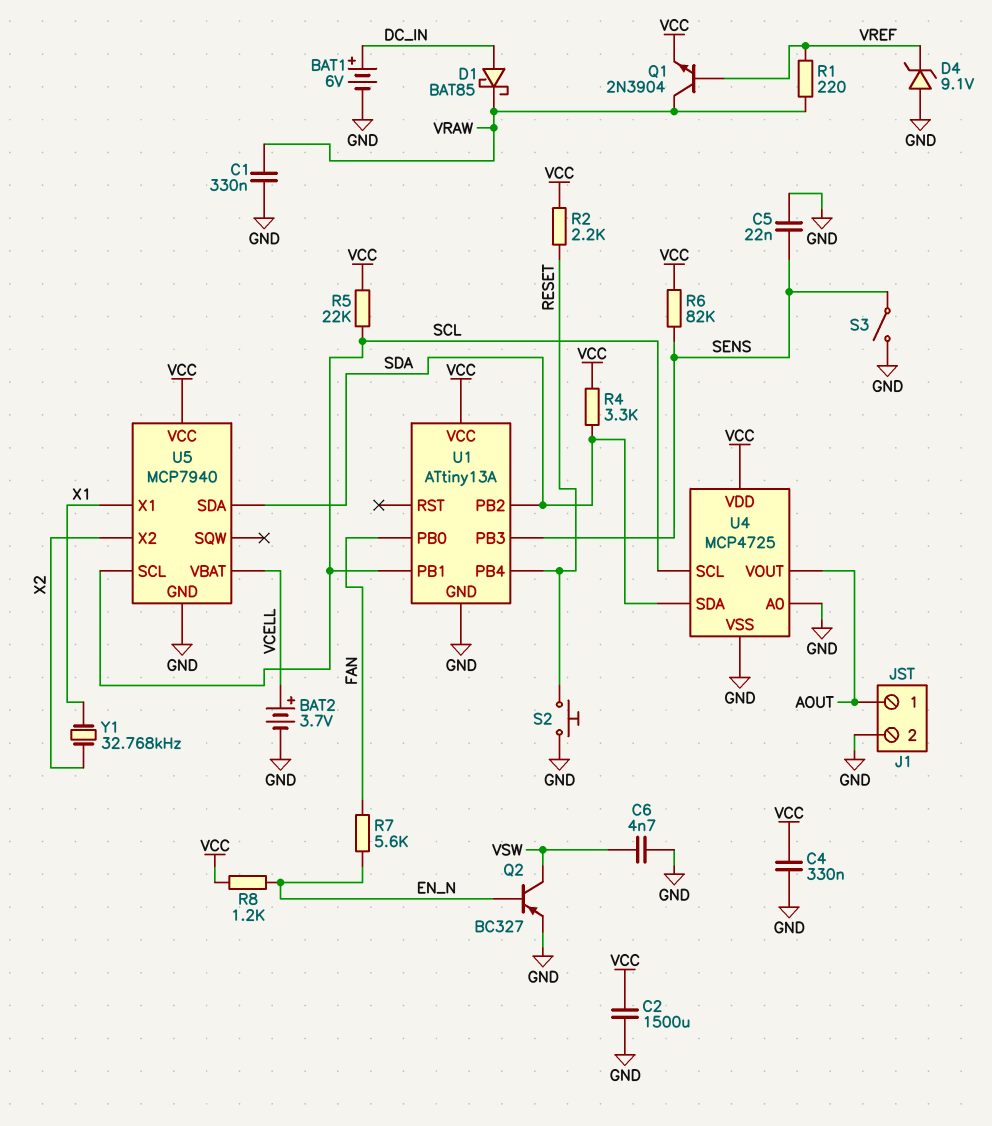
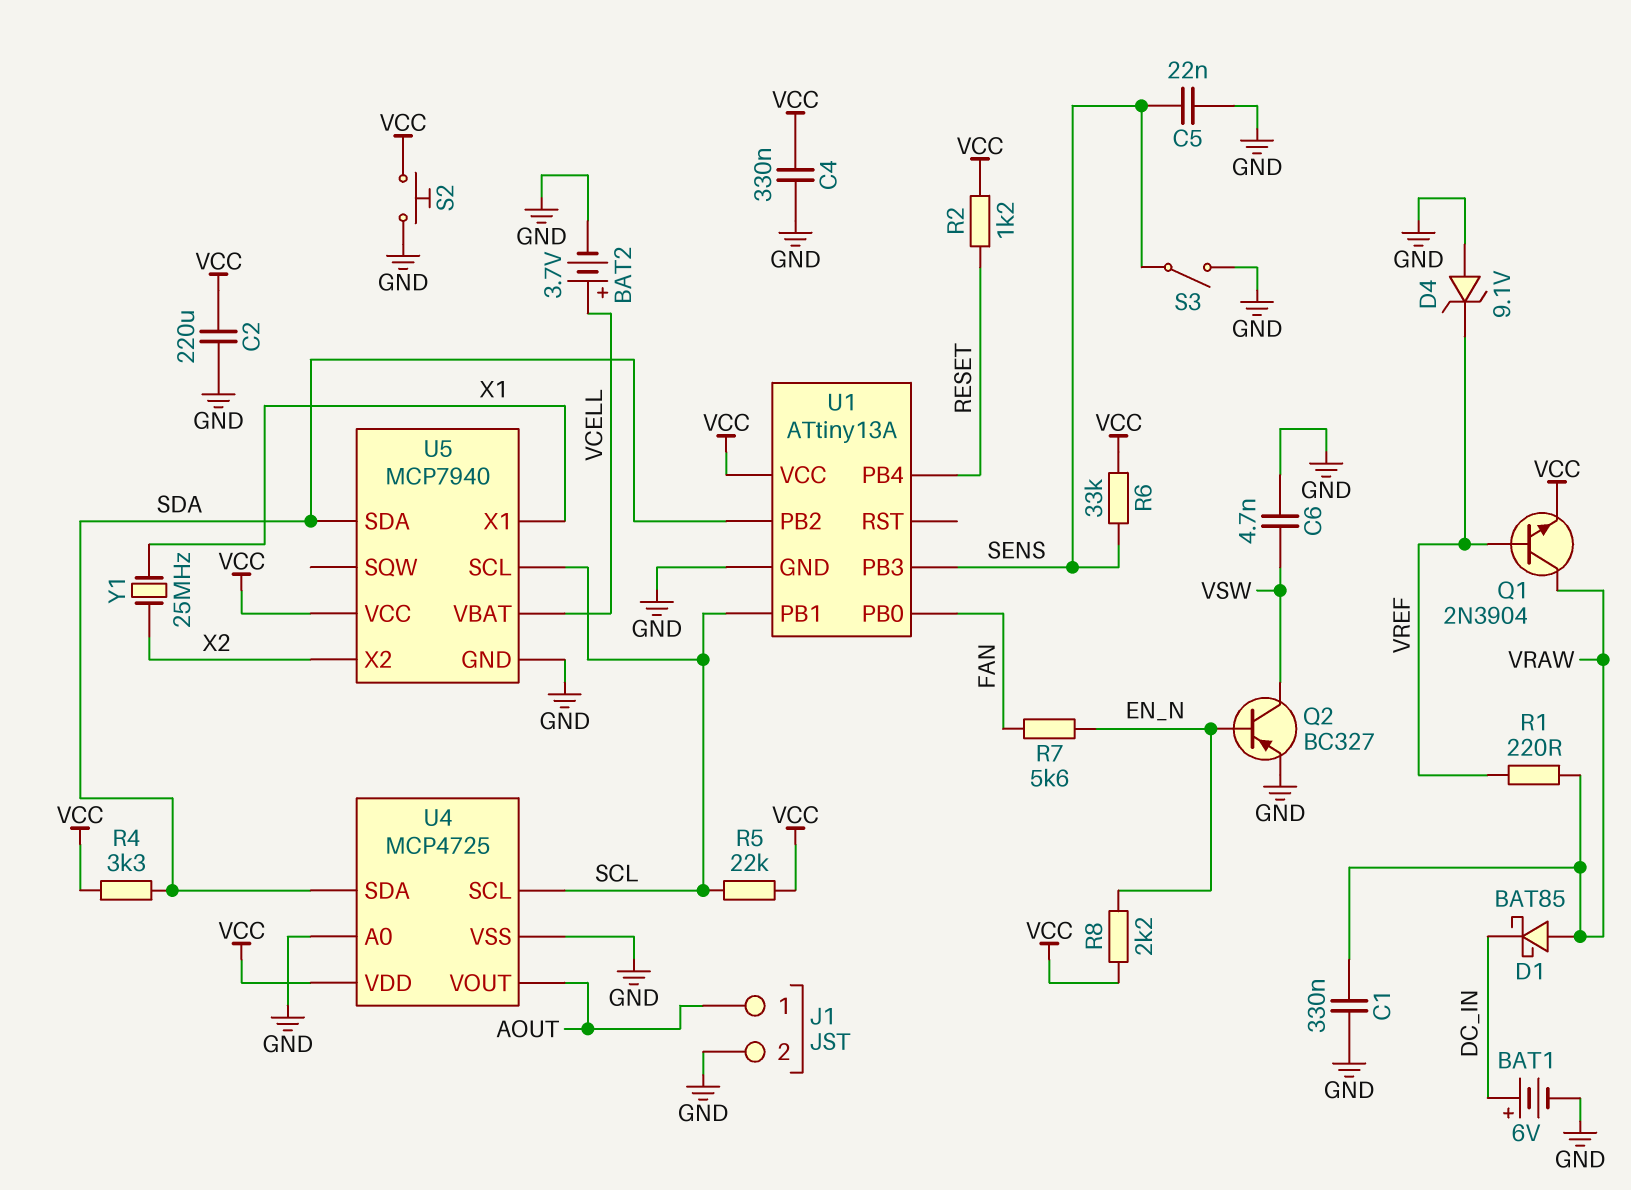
C2: 1500uF (GND, VCC) -> 220uF (GND, VCC)
D1: schottky BAT85 (A DC_IN, K VRAW) -> schottky BAT85 (A VRAW, K DC_IN)
R2: 2.2k (RESET, VCC) -> 1.2k (RESET, VCC)
R6: 82k (SENS, VCC) -> 33k (SENS, VCC)
R8: 1.2k (EN_N, VCC) -> 2.2k (EN_N, VCC)
S2: button (GND, RESET) -> button (GND, VCC)
Y1: 32.768kHz (X1, X2) -> 25MHz (X1, X2)

